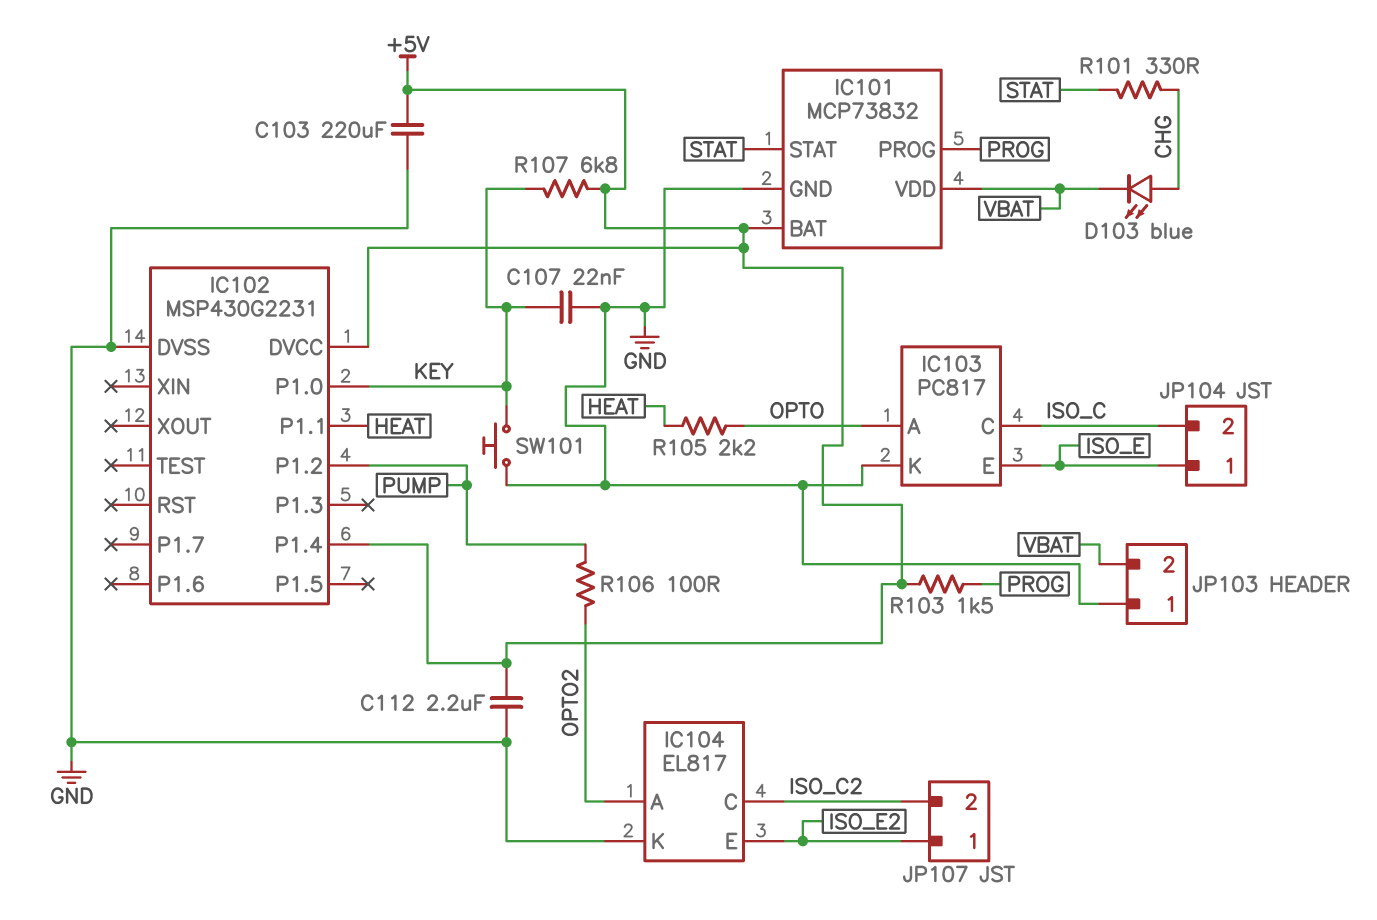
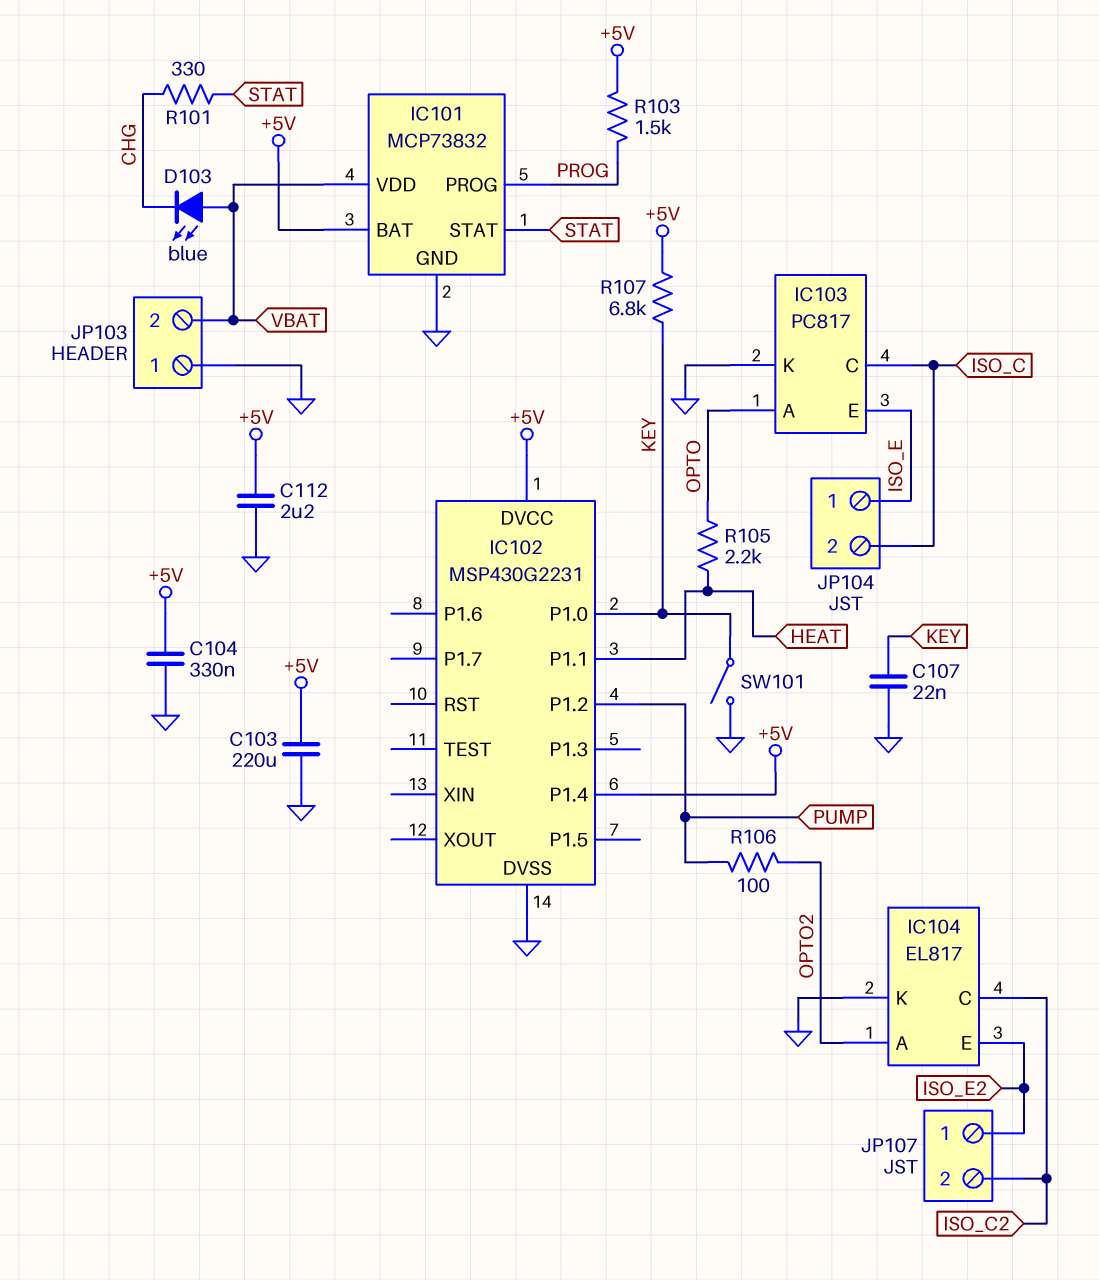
C104: none -> 330nF (+5V, GND)
D103: LED blue (A CHG, K VBAT) -> LED blue (A VBAT, K CHG)
SW101: button (GND, KEY) -> switch (GND, KEY)

